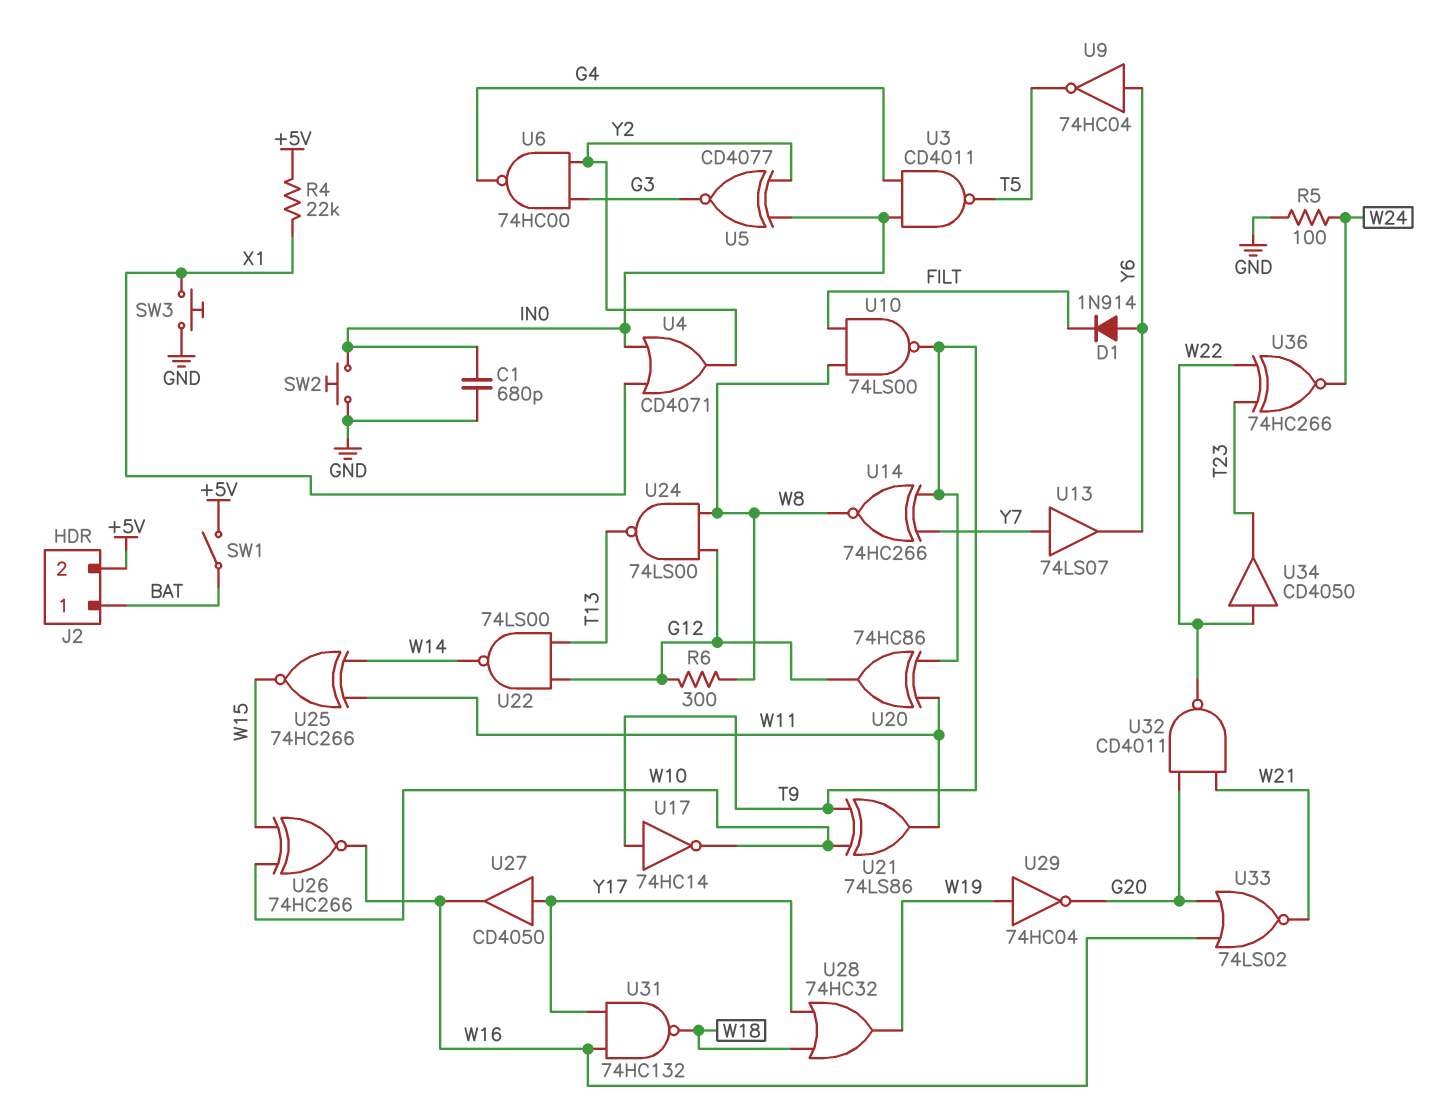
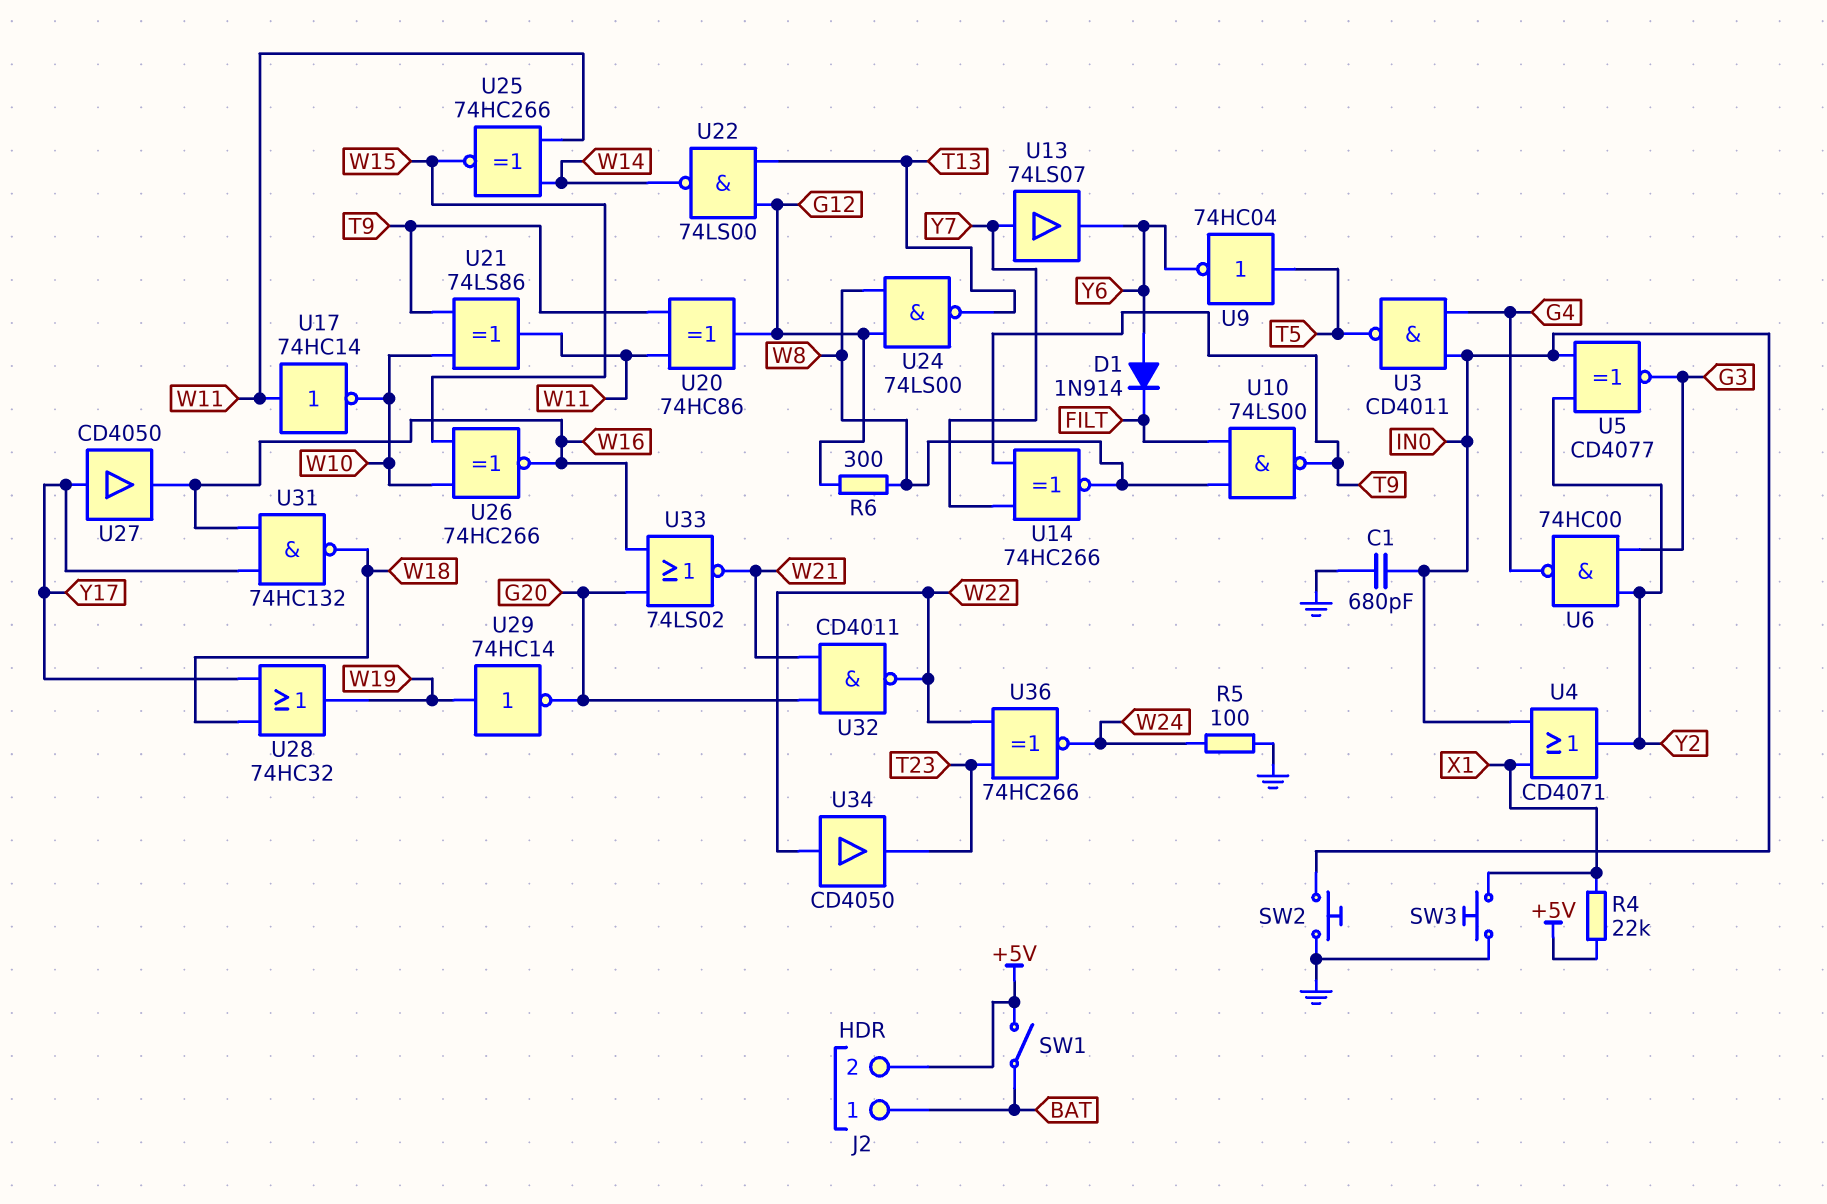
U9: NOT 74HC04 (in Y6, out T5) -> NOT 74HC04 (in T5, out Y6)
U17: NOT 74HC14 (in T9, out W10) -> NOT 74HC14 (in W11, out W10)
U29: NOT 74HC04 (in W19, out G20) -> NOT 74HC14 (in W19, out G20)

